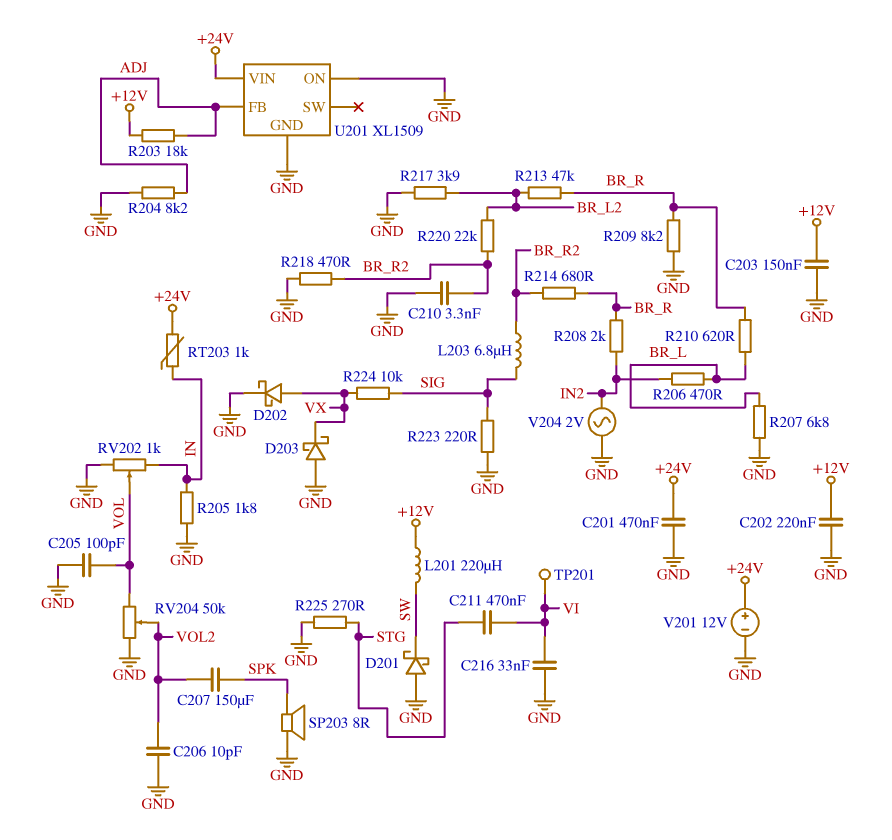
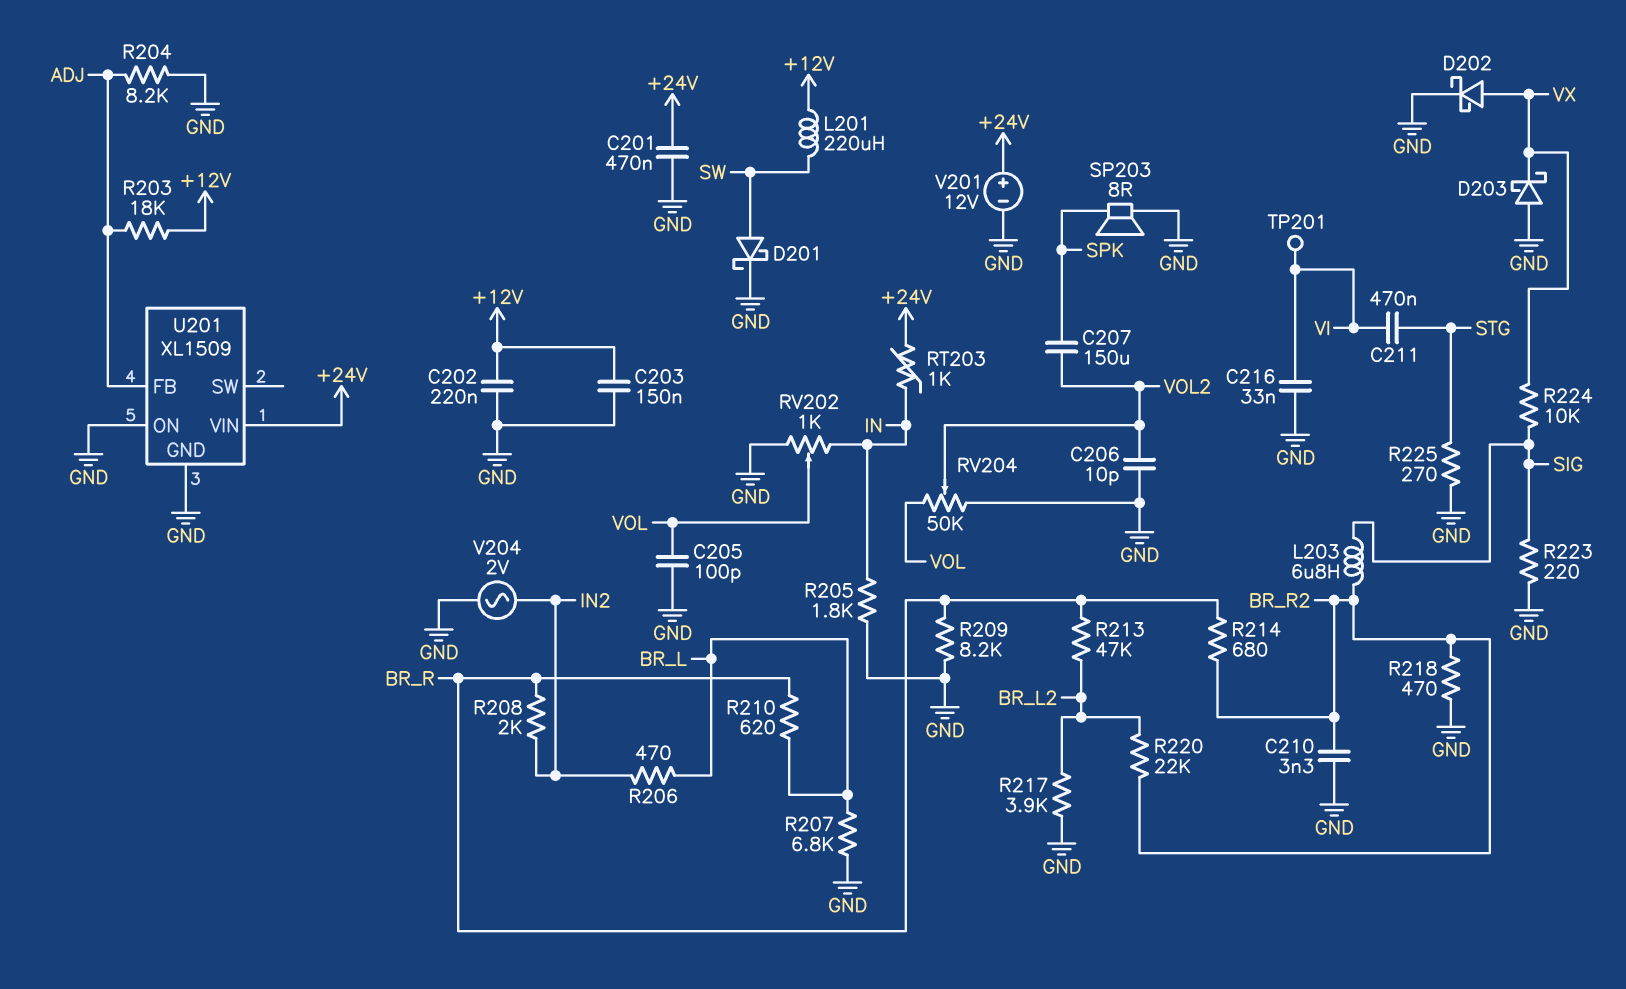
D201: schottky (A GND, K SW) -> schottky (A SW, K GND)

